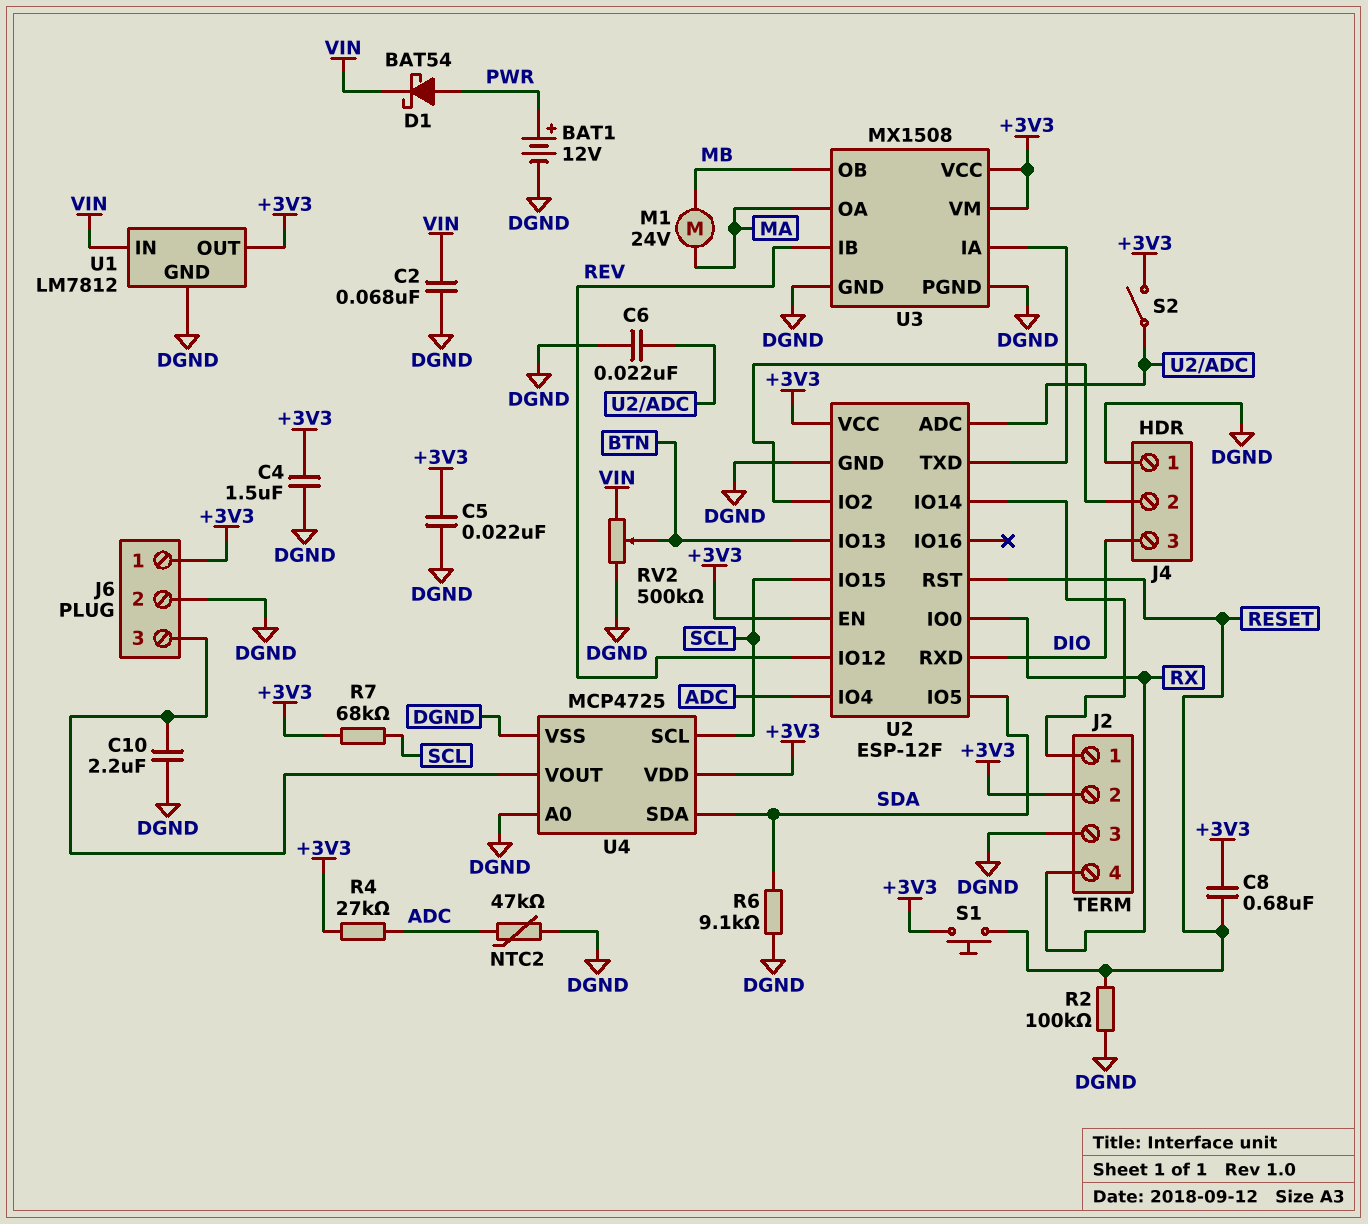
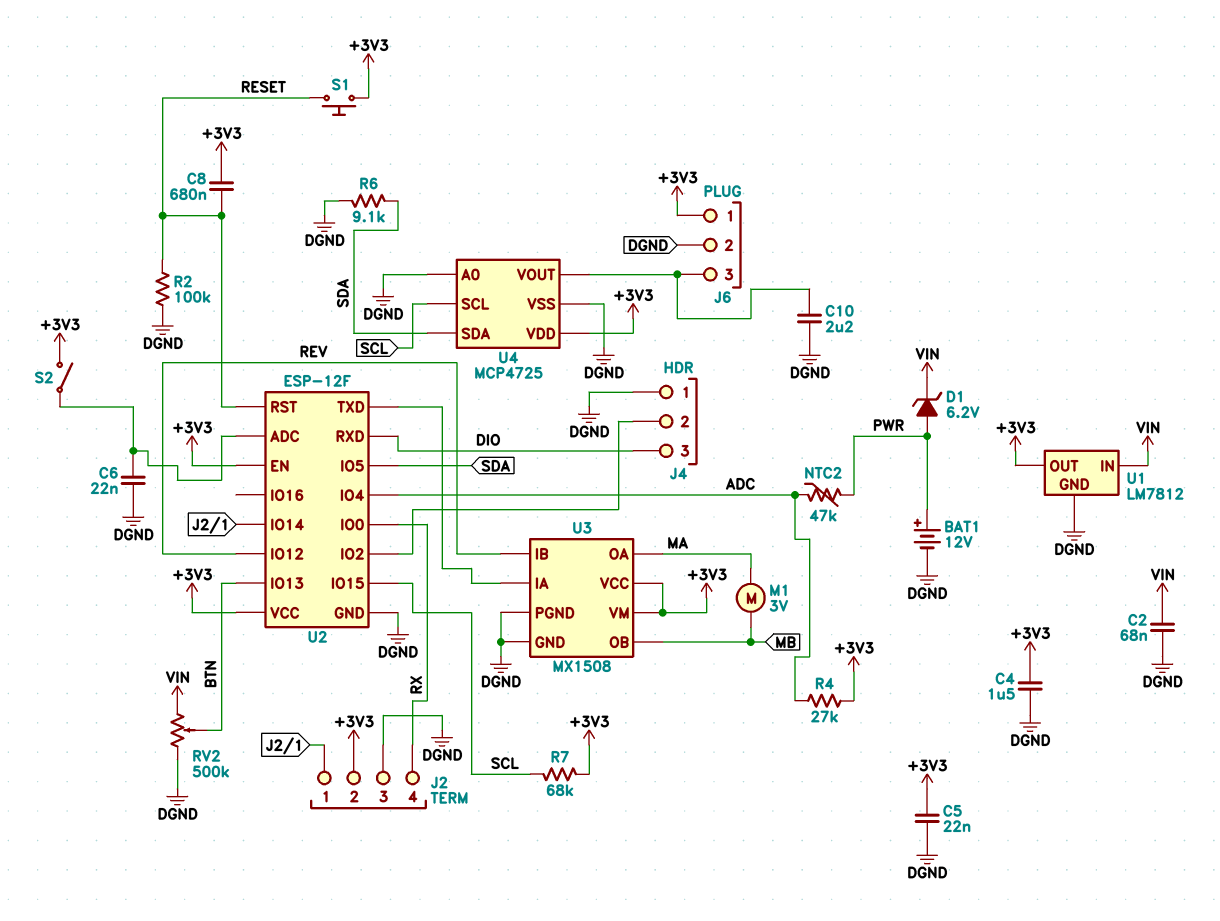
D1: schottky BAT54 (A PWR, K VIN) -> zener 6.2V (A PWR, K VIN)
M1: motor 24V (MA, MB) -> motor 3V (MA, MB)
NTC2: 47k (ADC, DGND) -> 47k (ADC, PWR)

